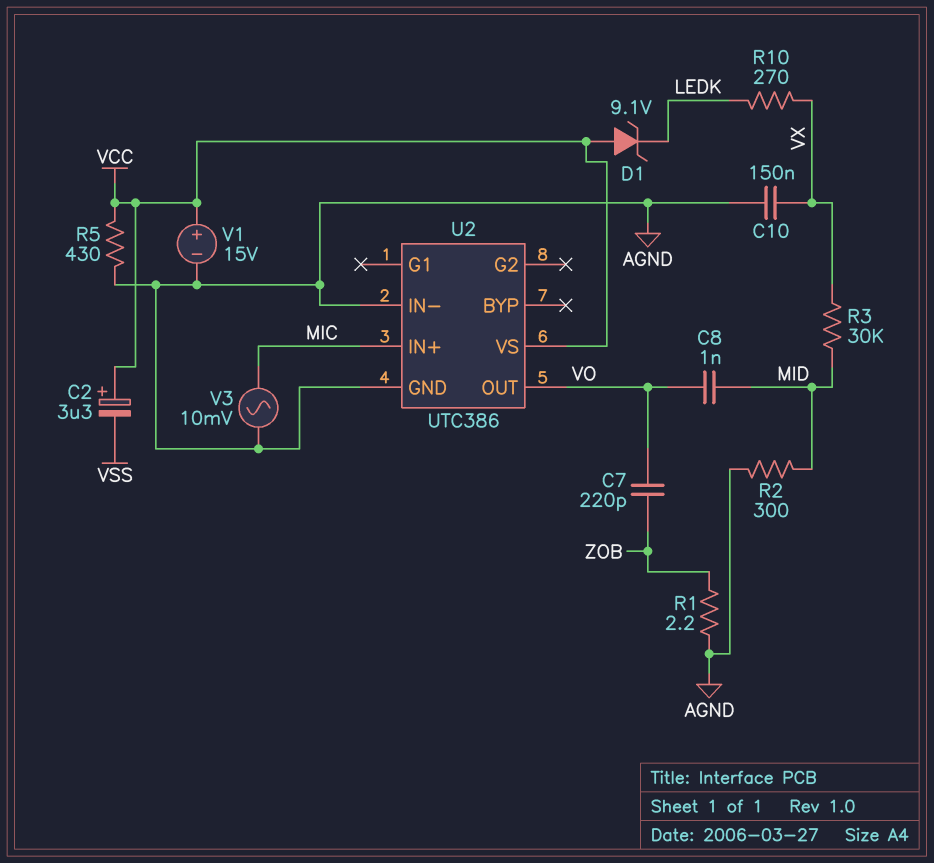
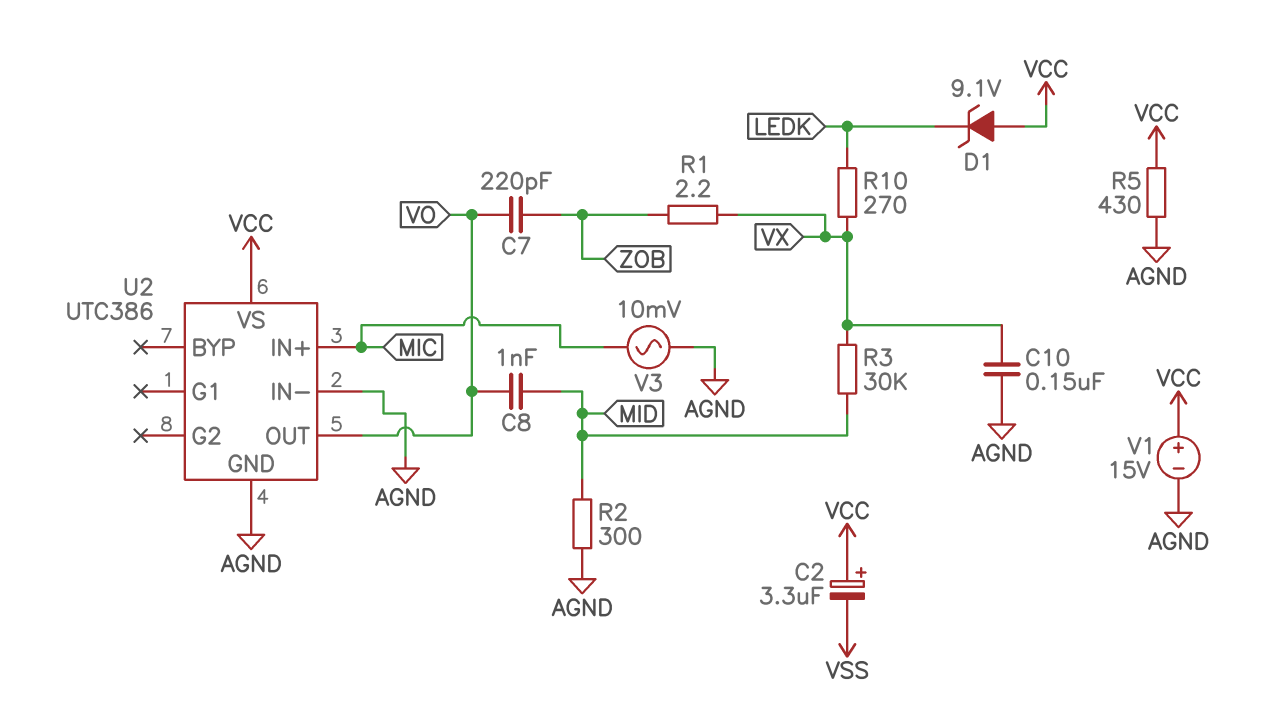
R1: 2.2 (AGND, ZOB) -> 2.2 (VX, ZOB)

